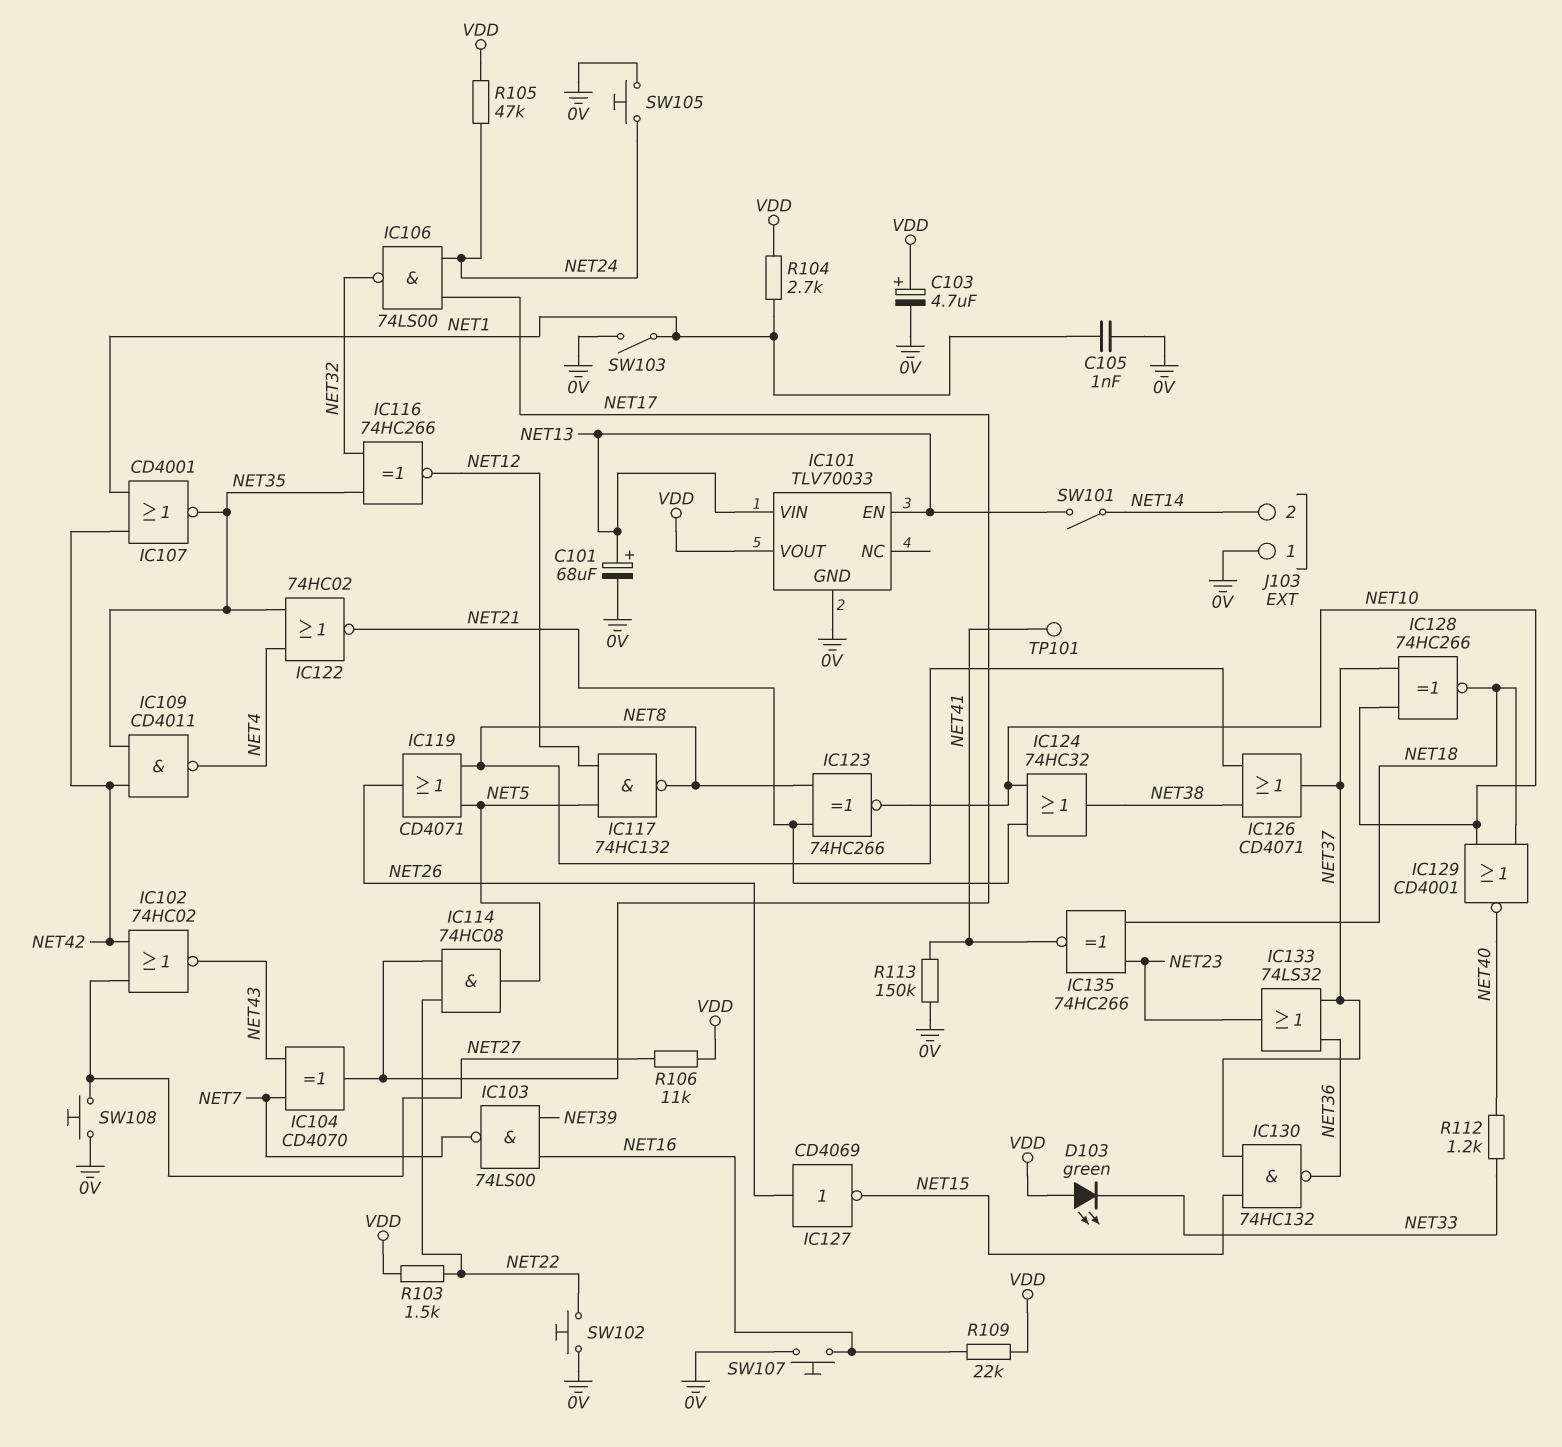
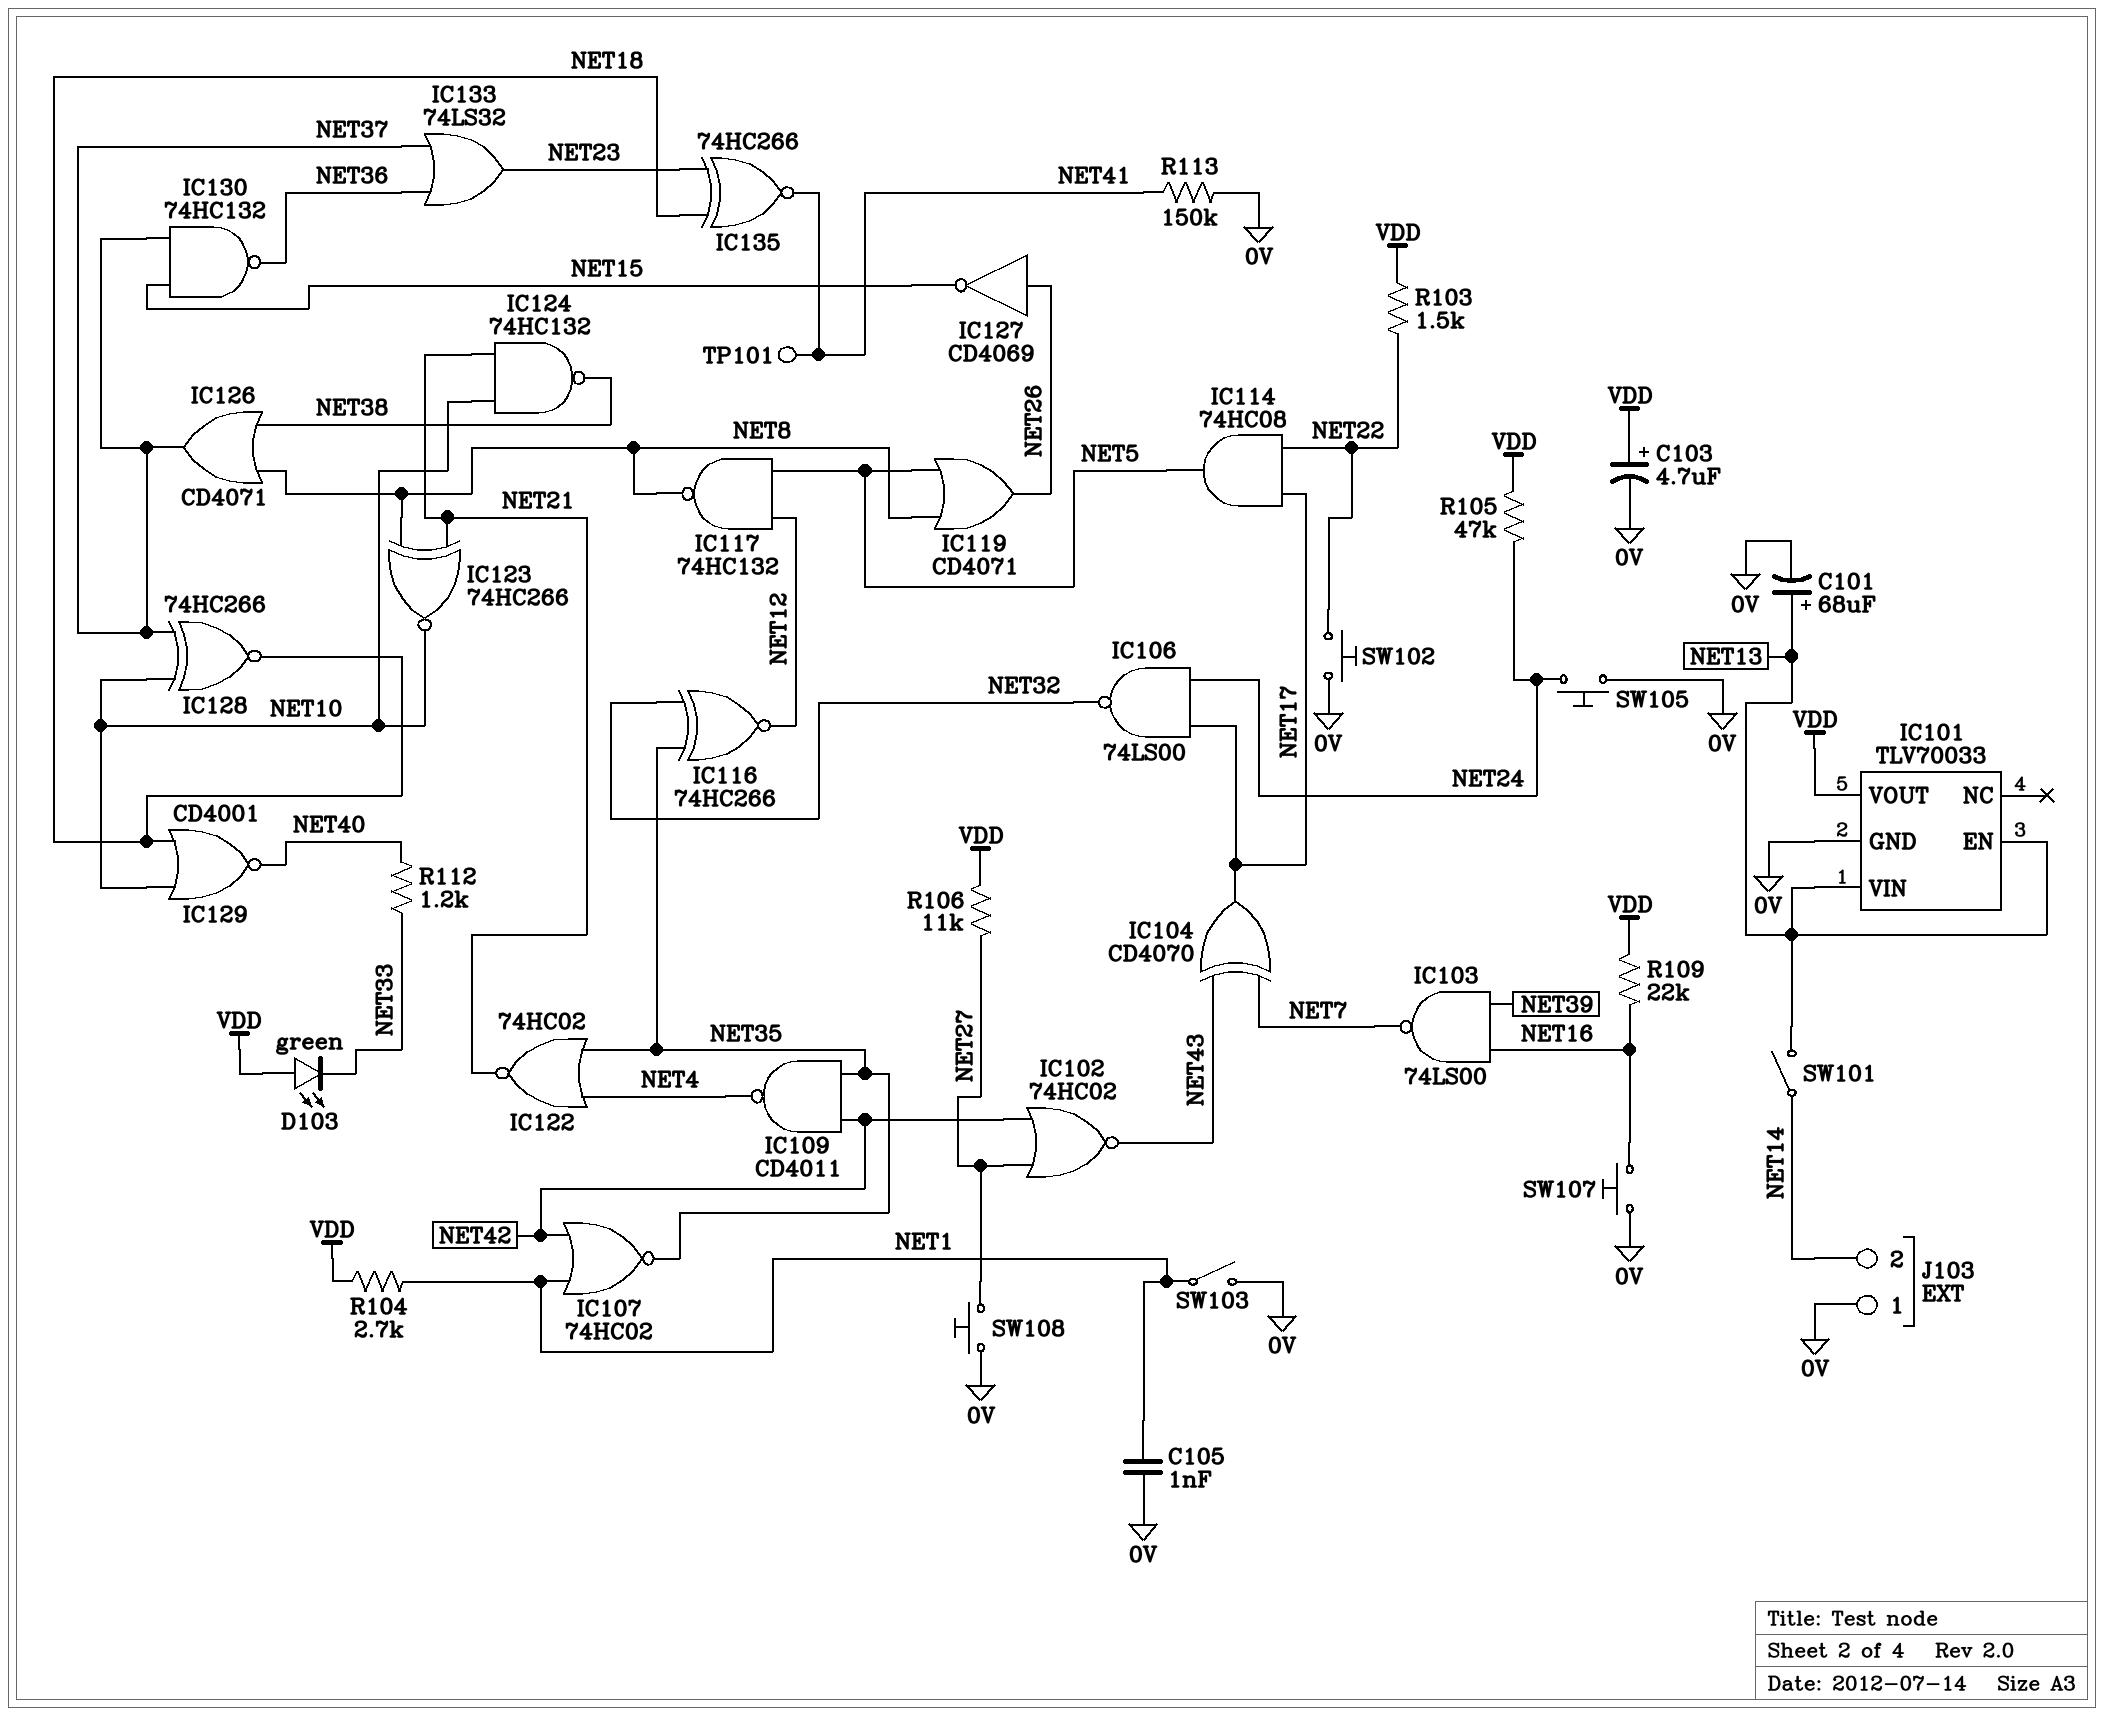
IC107: NOR CD4001 (in NET1, in NET42, out NET35) -> NOR 74HC02 (in NET1, in NET42, out NET35)
IC124: OR 74HC32 (in NET10, in NET21, out NET38) -> NAND 74HC132 (in NET10, in NET21, out NET38)

